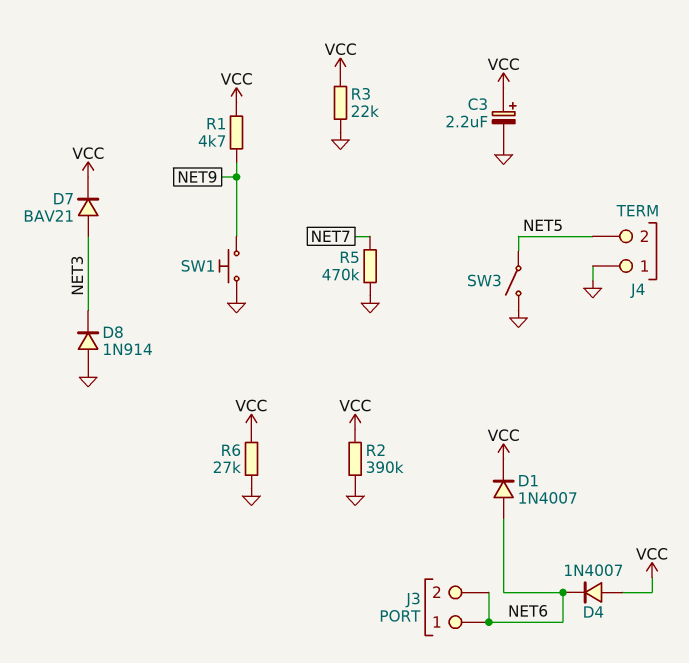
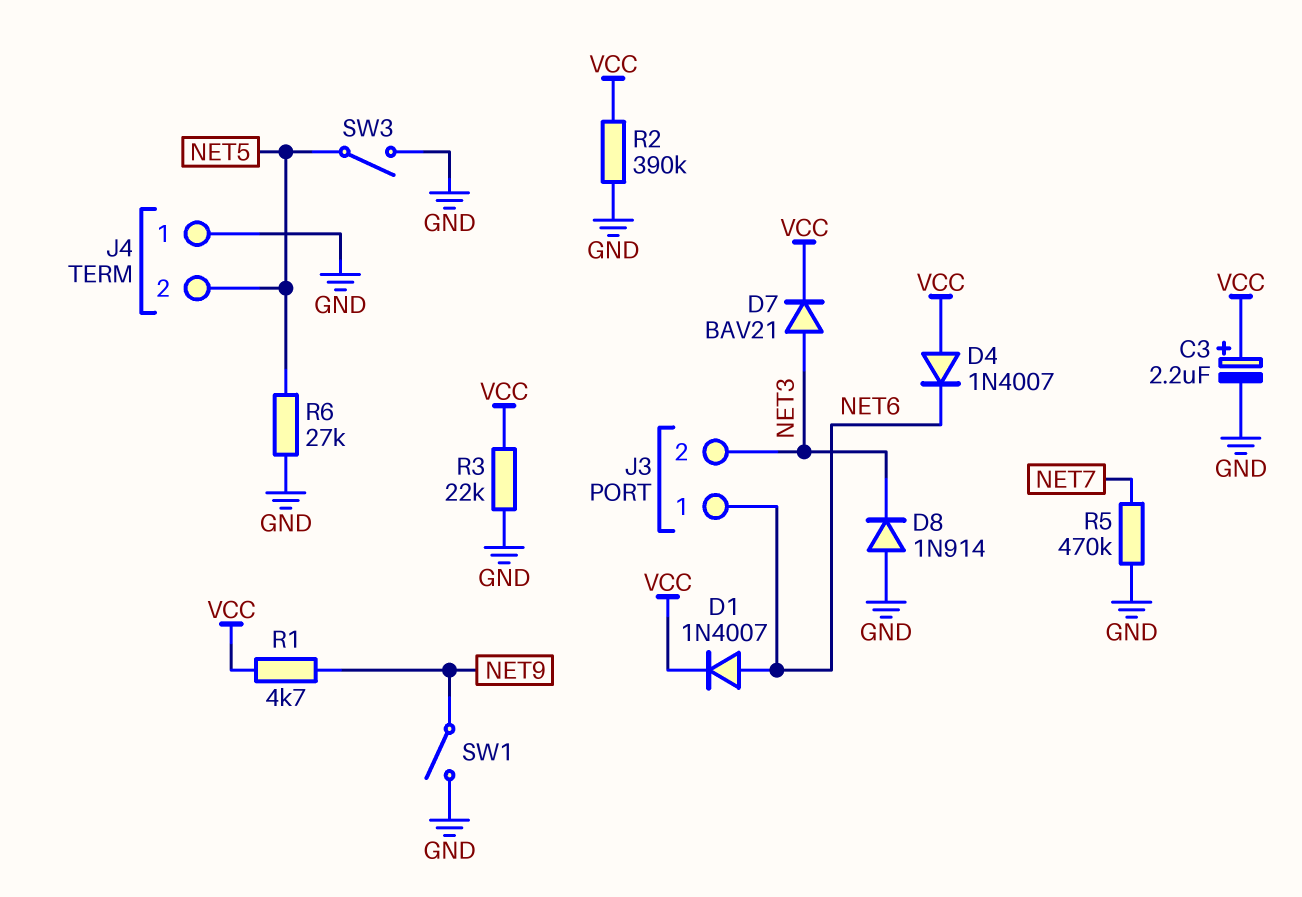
J3 pin 2: NET6 -> NET3
R6: 27k (GND, VCC) -> 27k (GND, NET5)
SW1: button (GND, NET9) -> switch (GND, NET9)

